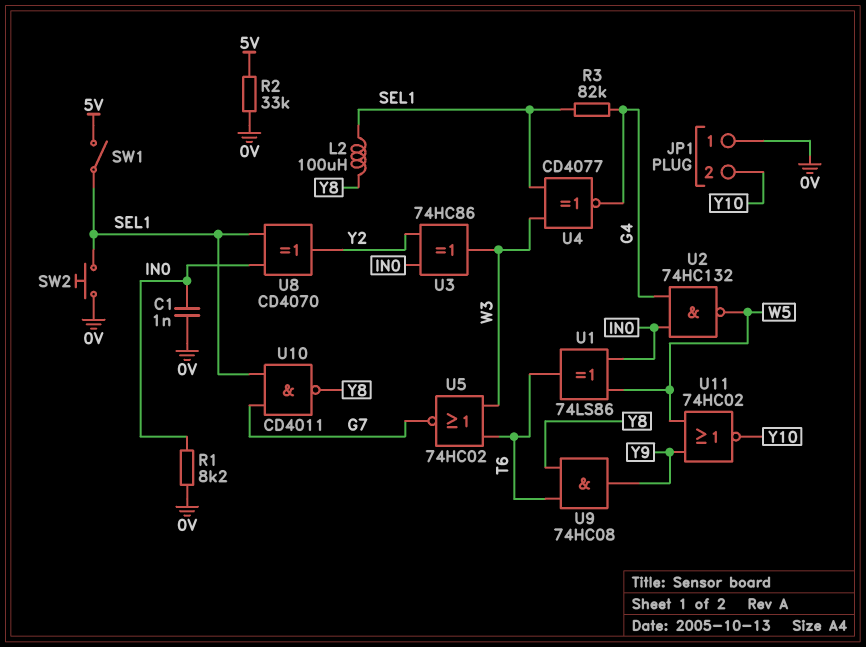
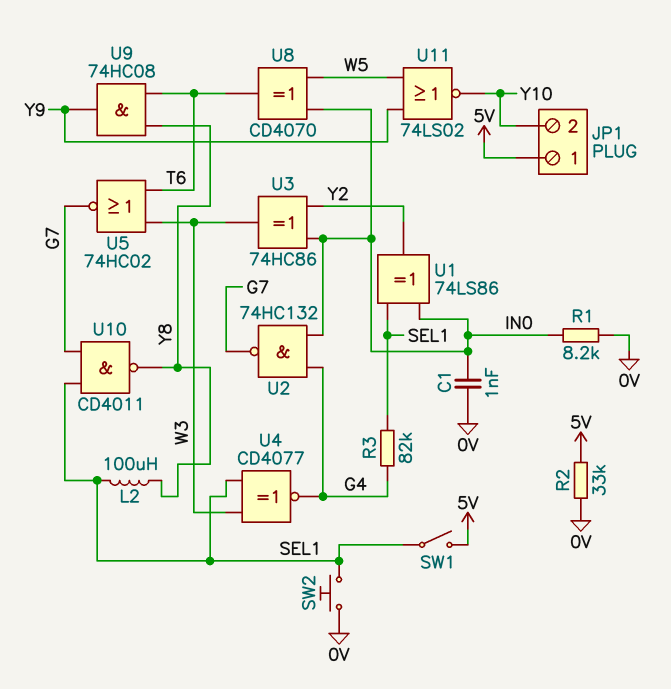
JP1 pin 1: 0V -> 5V
U1: XOR 74LS86 (in IN0, in W5, out T6) -> XOR 74LS86 (in IN0, in SEL1, out Y2)
U2: NAND 74HC132 (in G4, in IN0, out W5) -> NAND 74HC132 (in G4, in IN0, out G7)
U8: XOR CD4070 (in IN0, in SEL1, out Y2) -> XOR CD4070 (in IN0, in W5, out T6)
U11: NOR 74HC02 (in W5, in Y9, out Y10) -> NOR 74LS02 (in W5, in Y9, out Y10)

